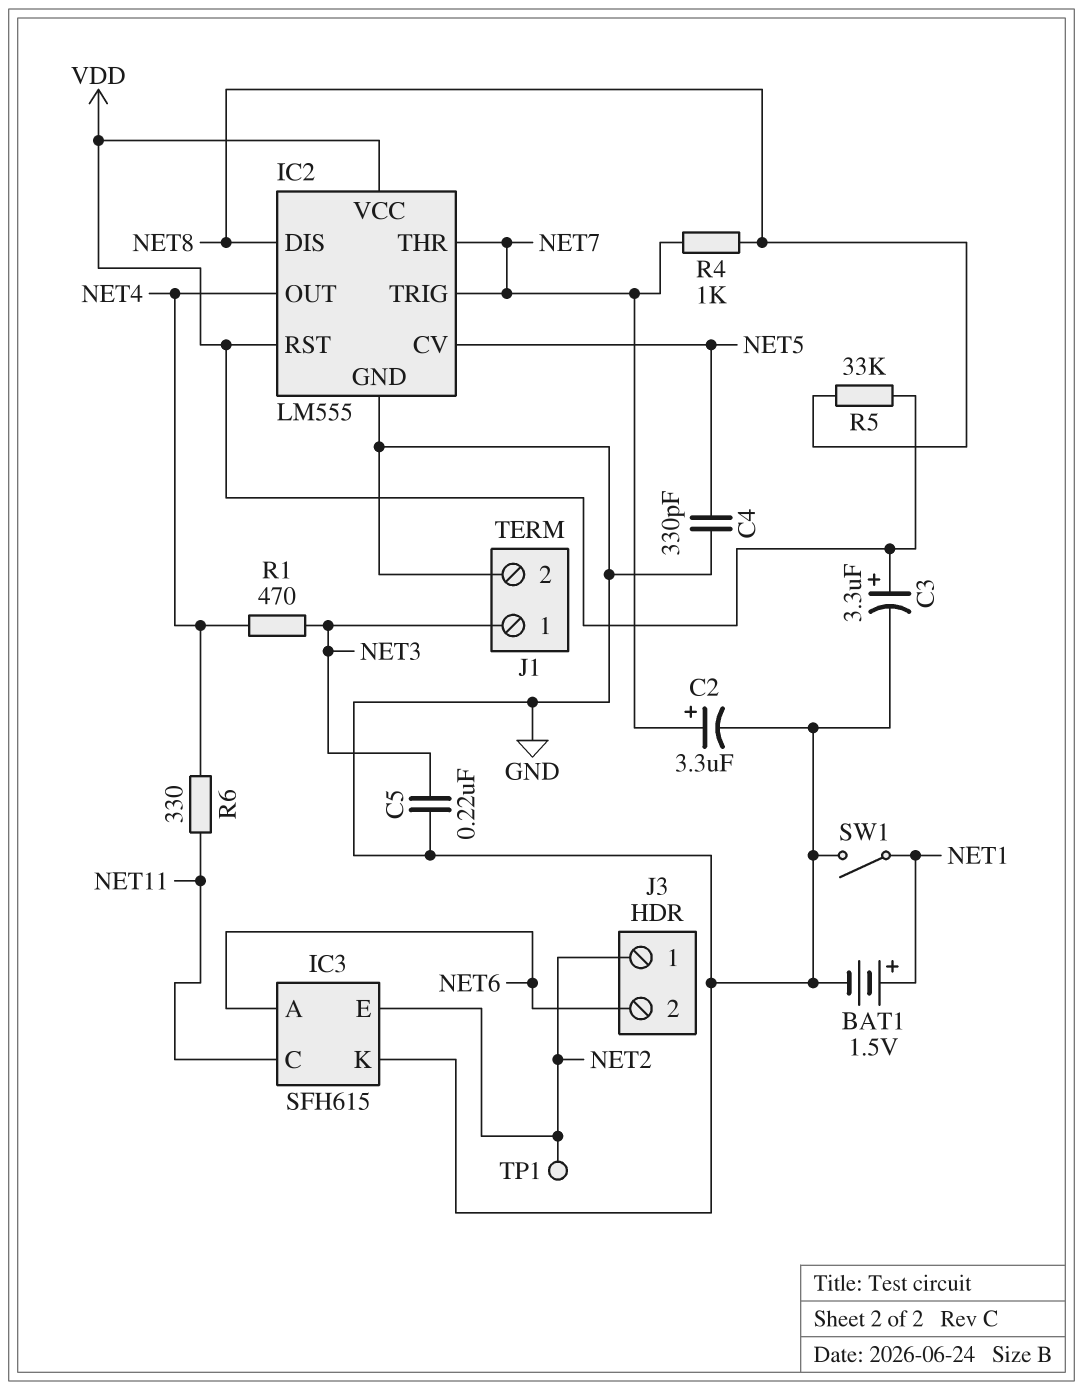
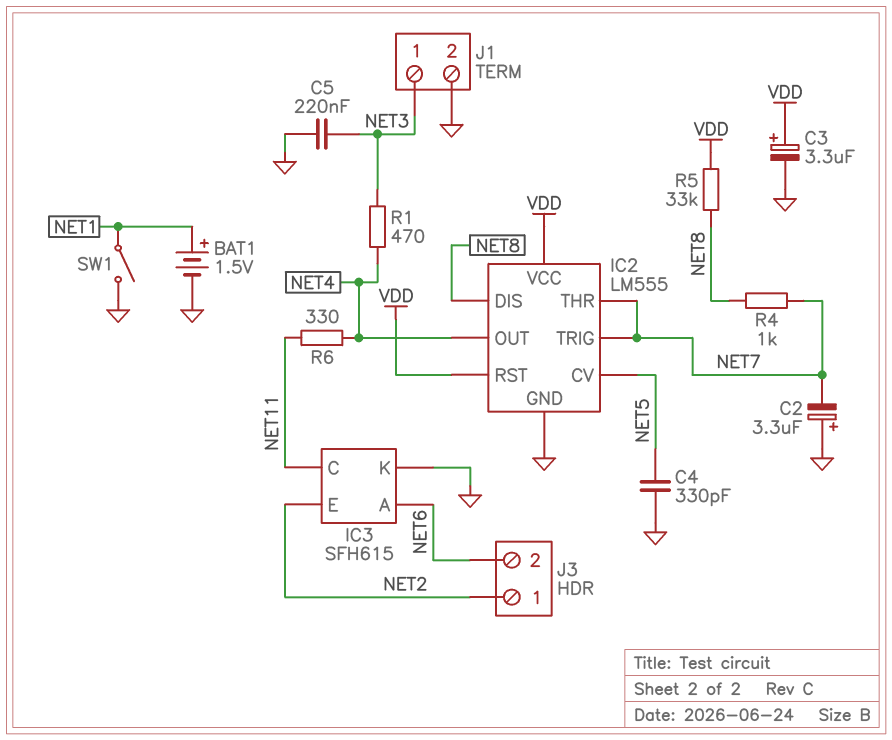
C2: 3.3uF (plus NET7, minus GND) -> 3.3uF (plus GND, minus NET7)
TP1: test point (NET2) -> none

